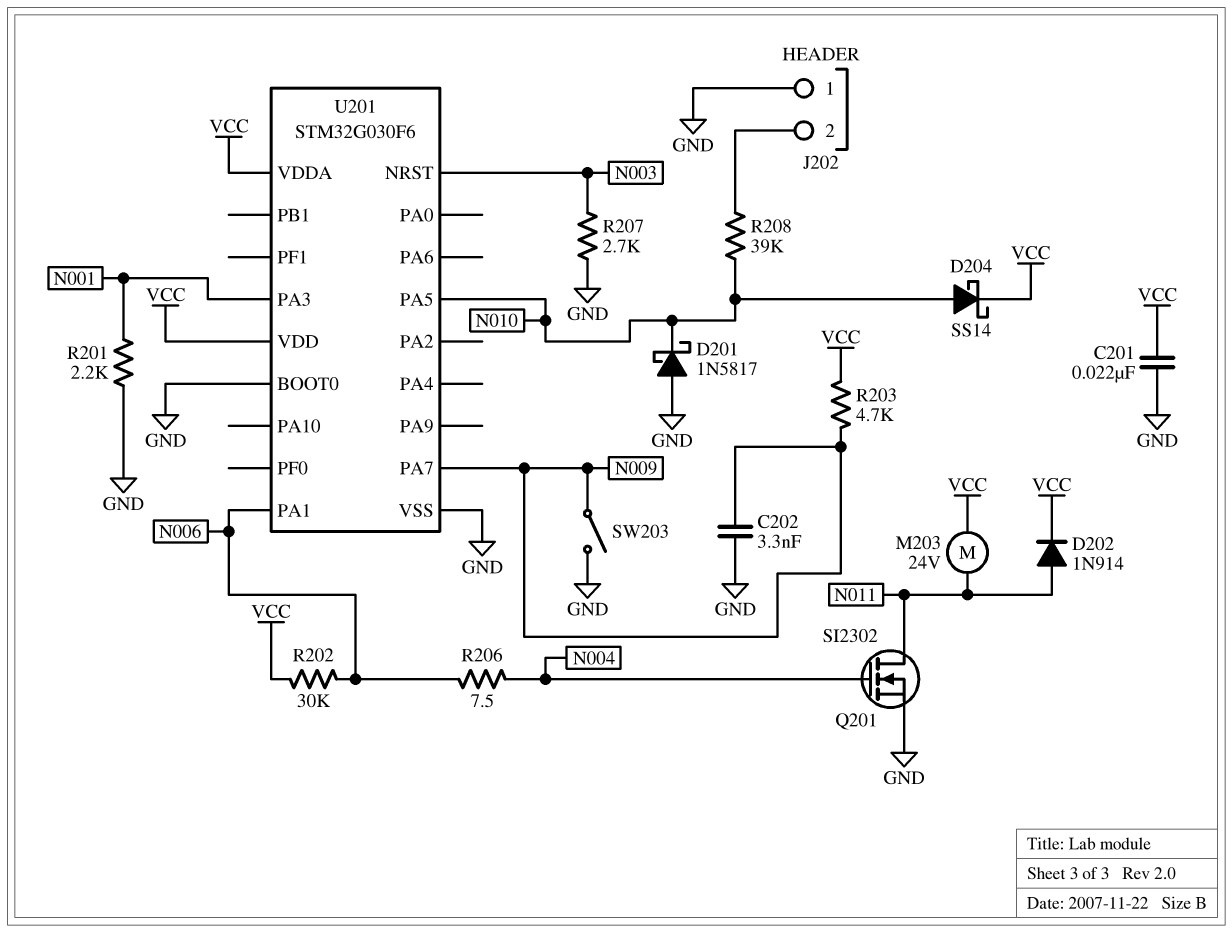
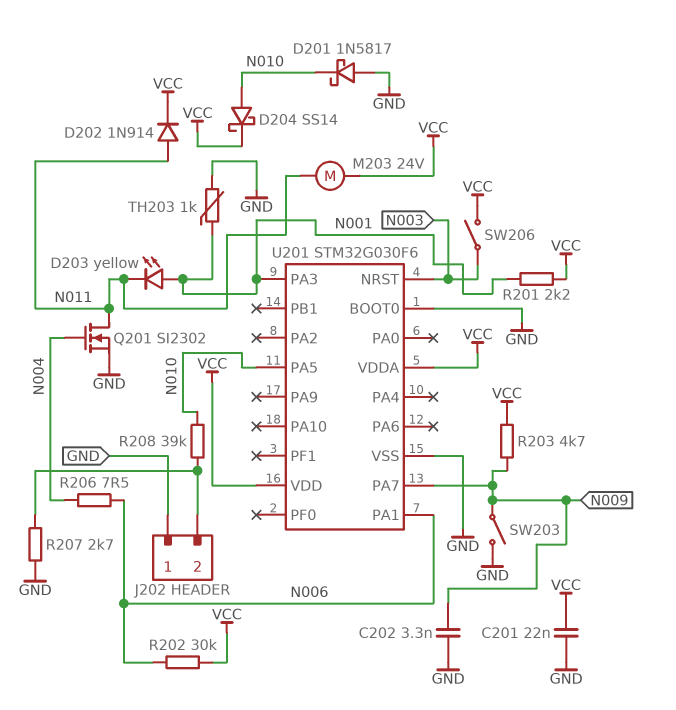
D203: none -> LED yellow (A N001, K N011)
R201: 2.2k (GND, N001) -> 2.2k (N001, VCC)
R207: 2.7k (GND, N003) -> 2.7k (GND, J202/2)
SW206: none -> switch (N003, VCC)
TH203: none -> 1k (GND, N001)

